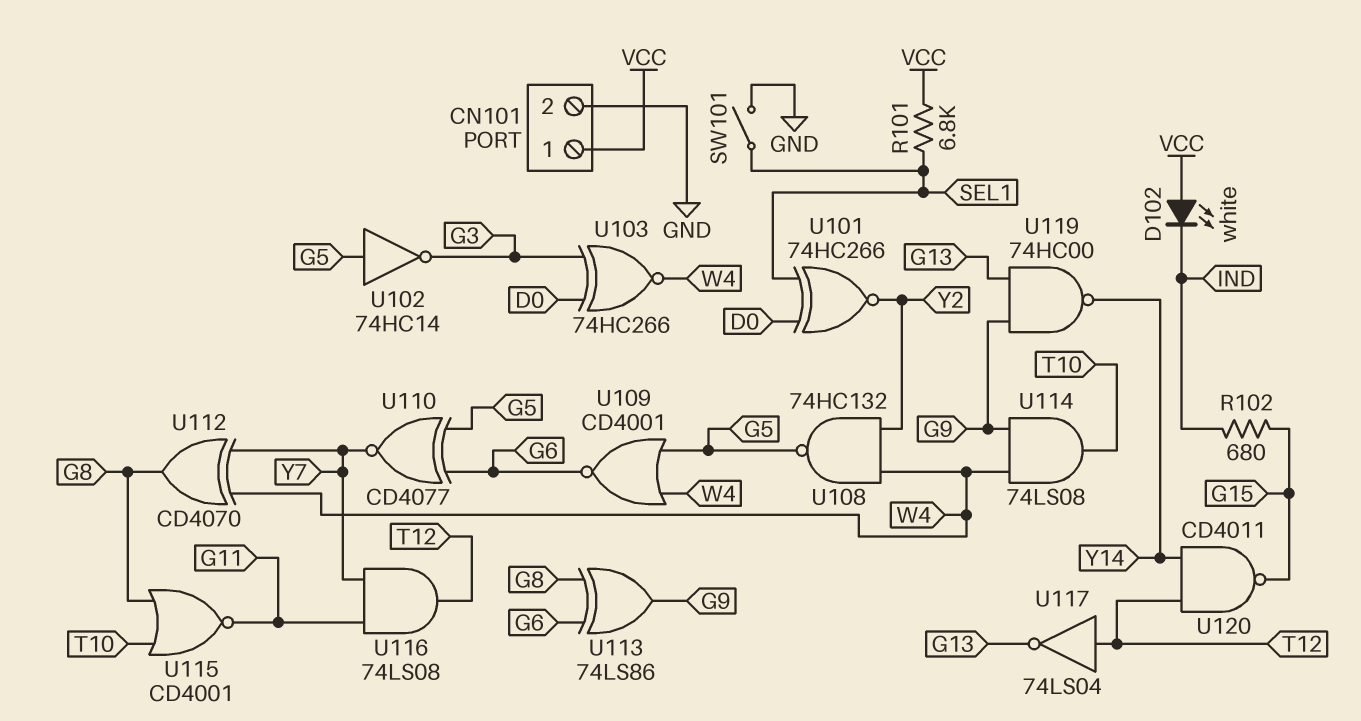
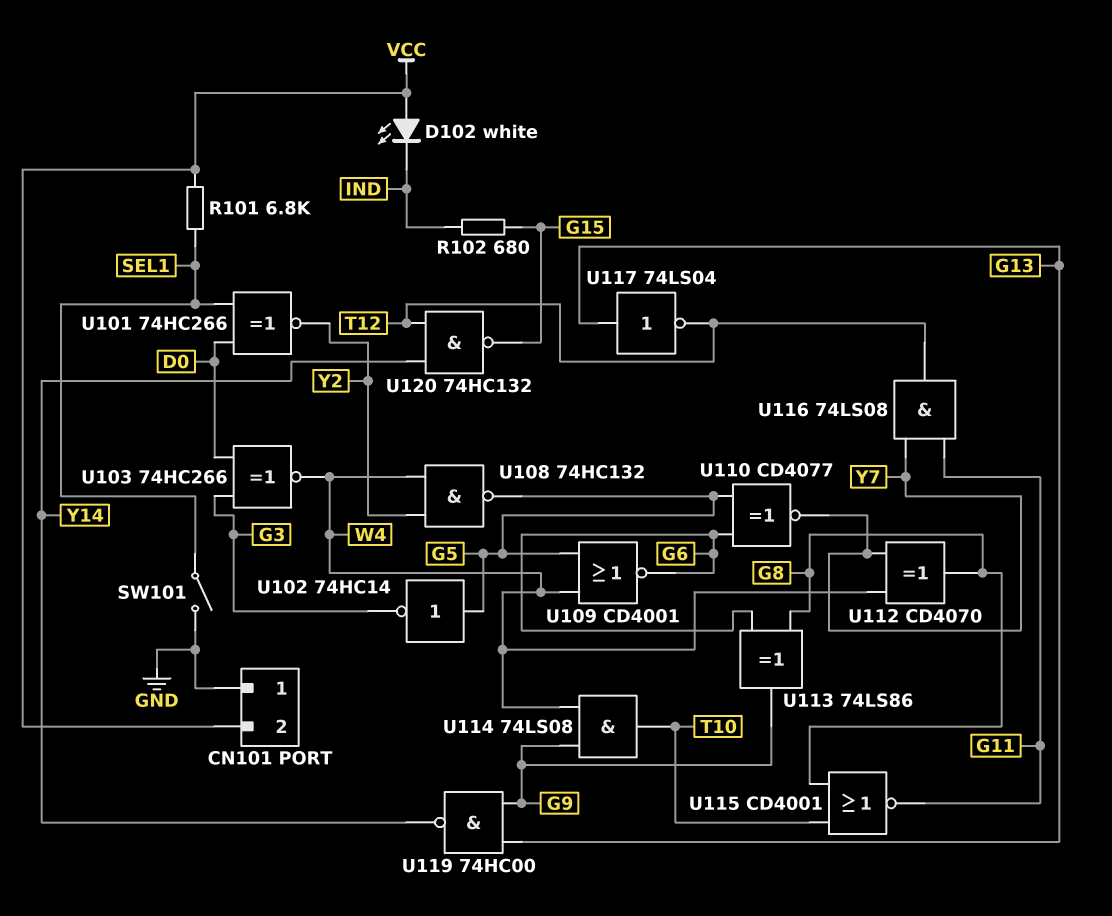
CN101 pin 1: VCC -> GND
CN101 pin 2: GND -> VCC
U117: NOT 74LS04 (in T12, out G13) -> NOT 74LS04 (in G13, out T12)
U120: NAND CD4011 (in T12, in Y14, out G15) -> NAND 74HC132 (in T12, in Y14, out G15)

